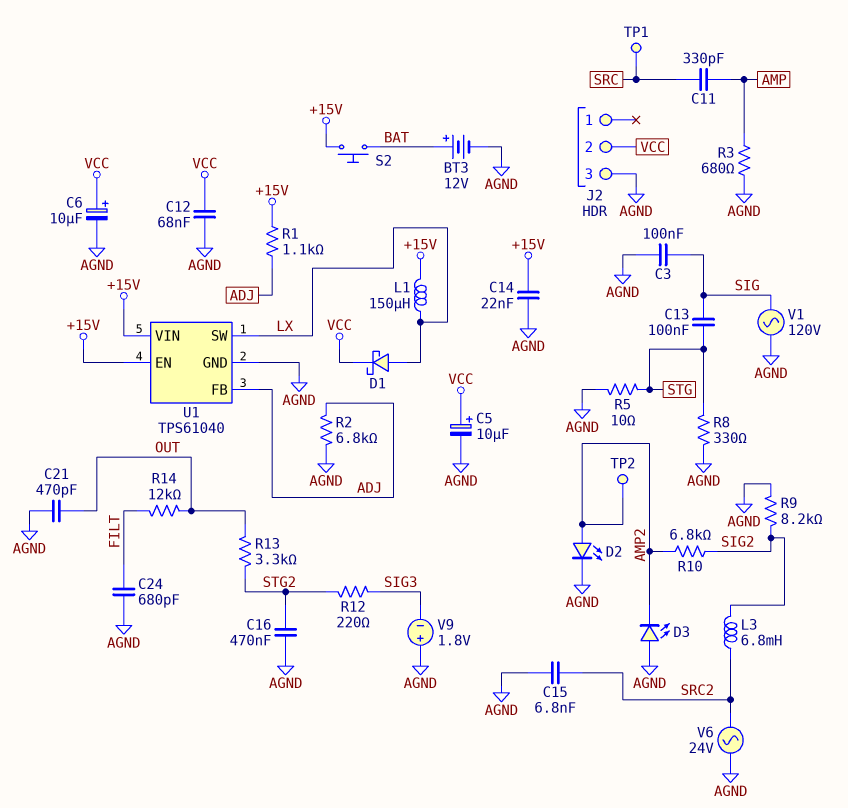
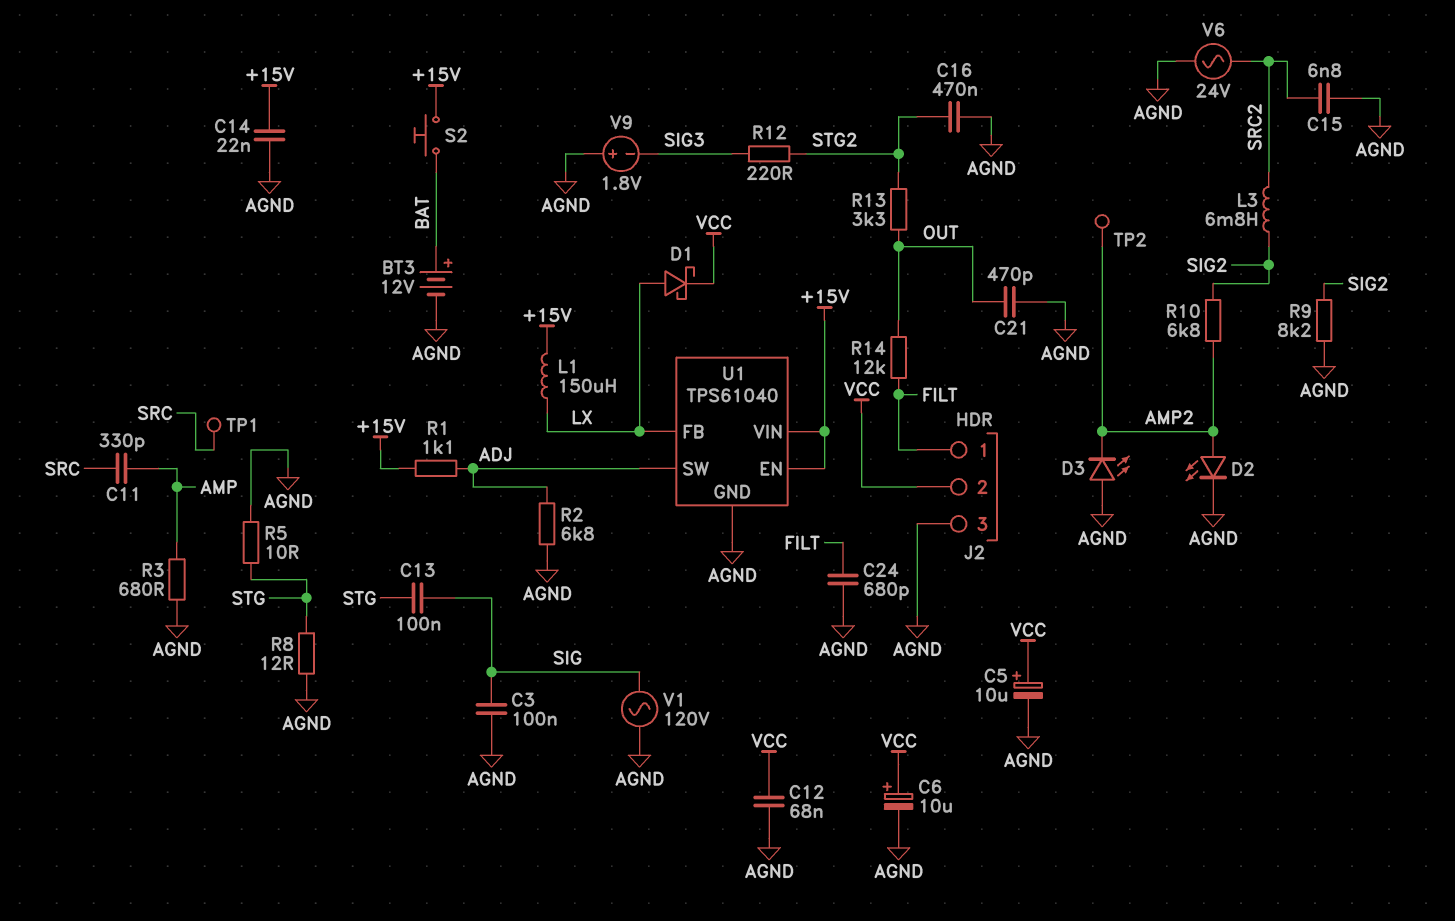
J2 pin 1: none -> FILT
R8: 330 (AGND, STG) -> 12 (AGND, STG)
U1 pin FB: ADJ -> LX
U1 pin SW: LX -> ADJ

